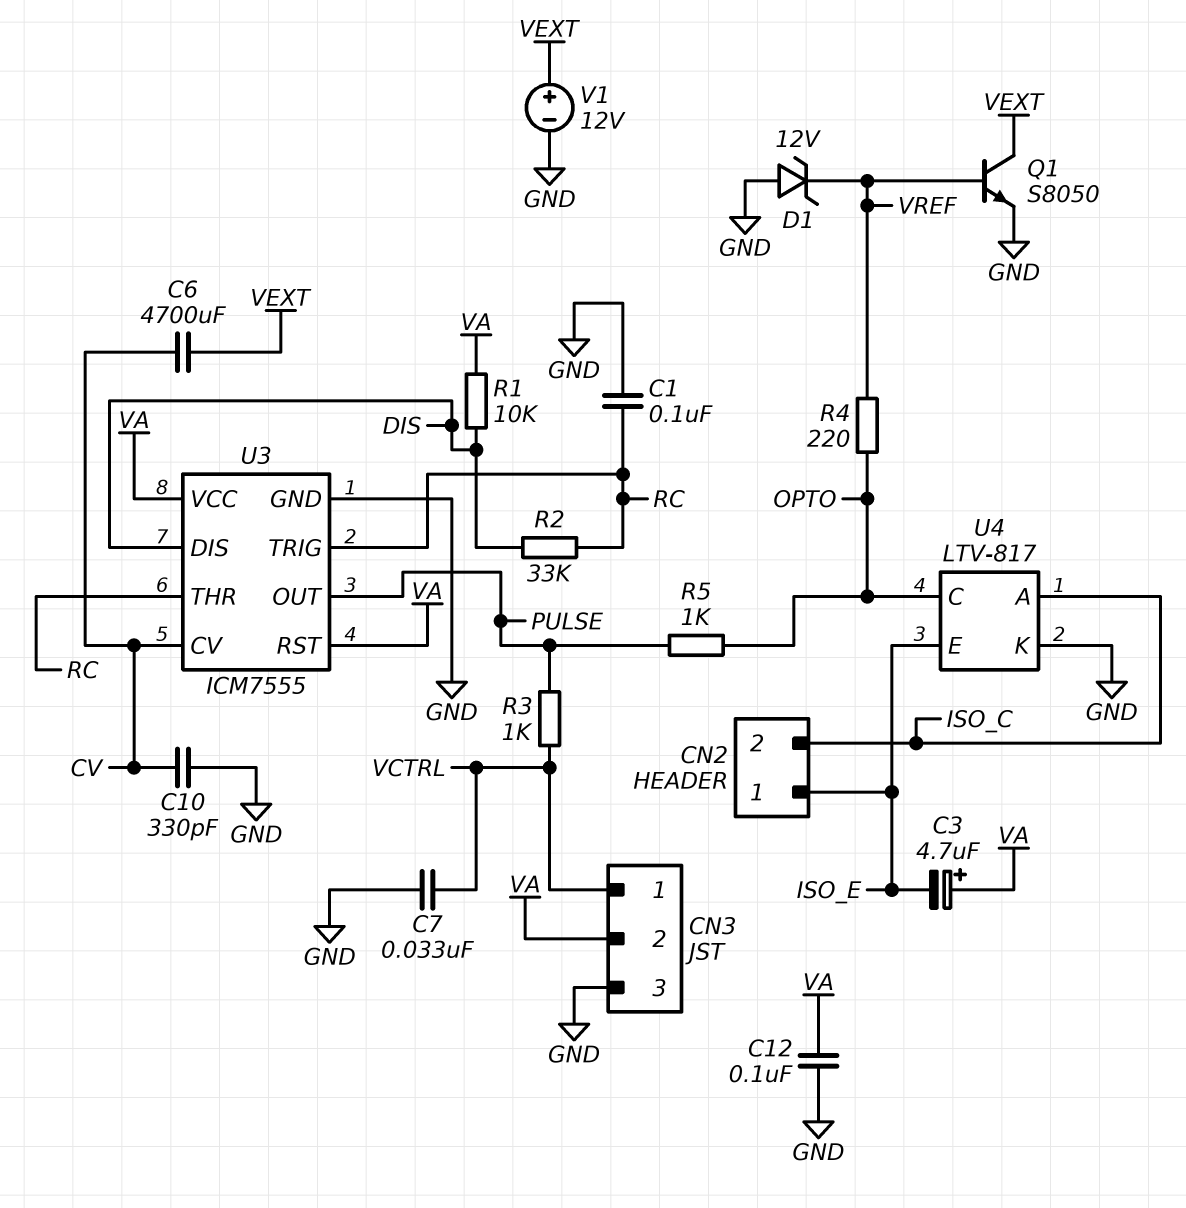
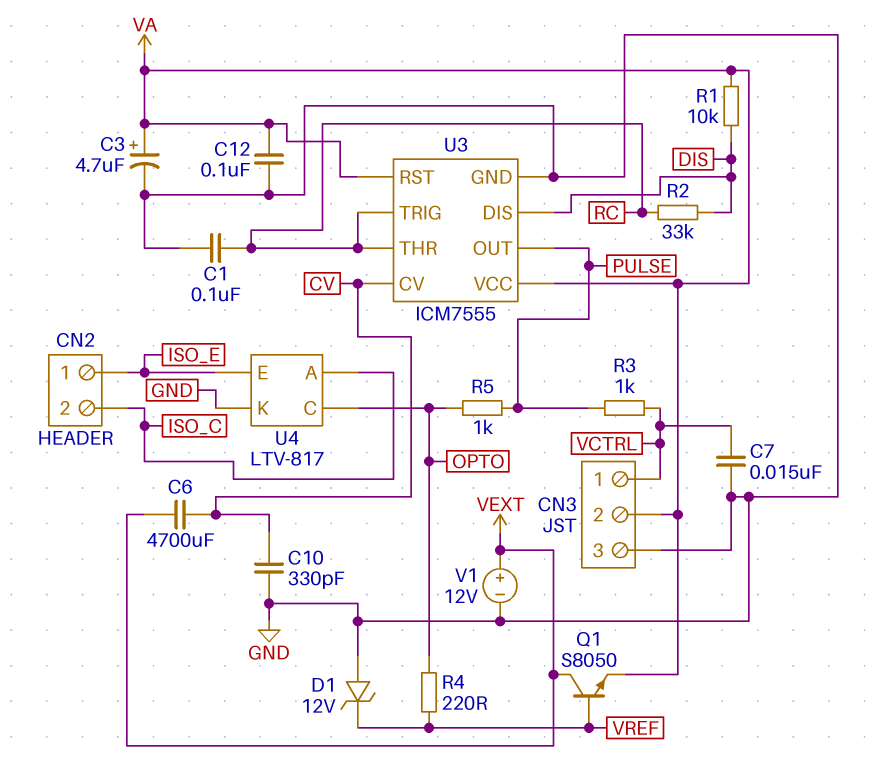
C3: 4.7uF (plus VA, minus ISO_E) -> 4.7uF (plus VA, minus GND)
C7: 33nF (GND, VCTRL) -> 15nF (GND, VCTRL)
Q1: NPN S8050 (B VREF, C VEXT, E GND) -> NPN S8050 (B VREF, C VEXT, E VA)

